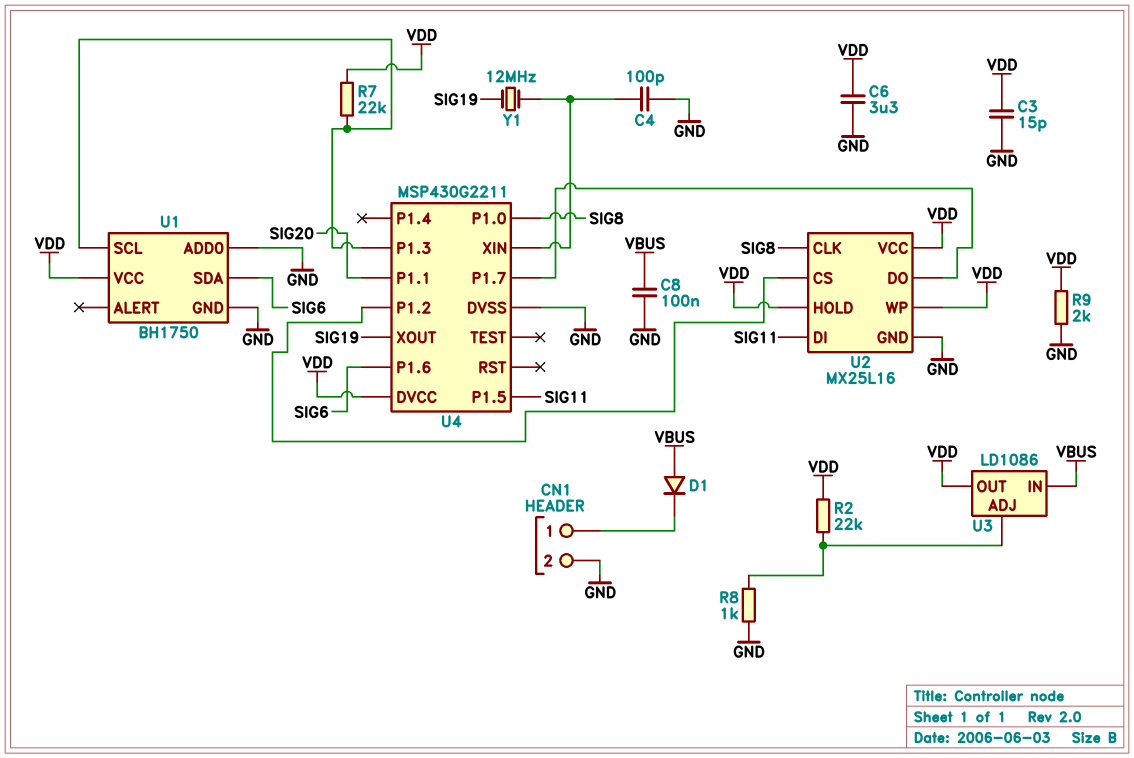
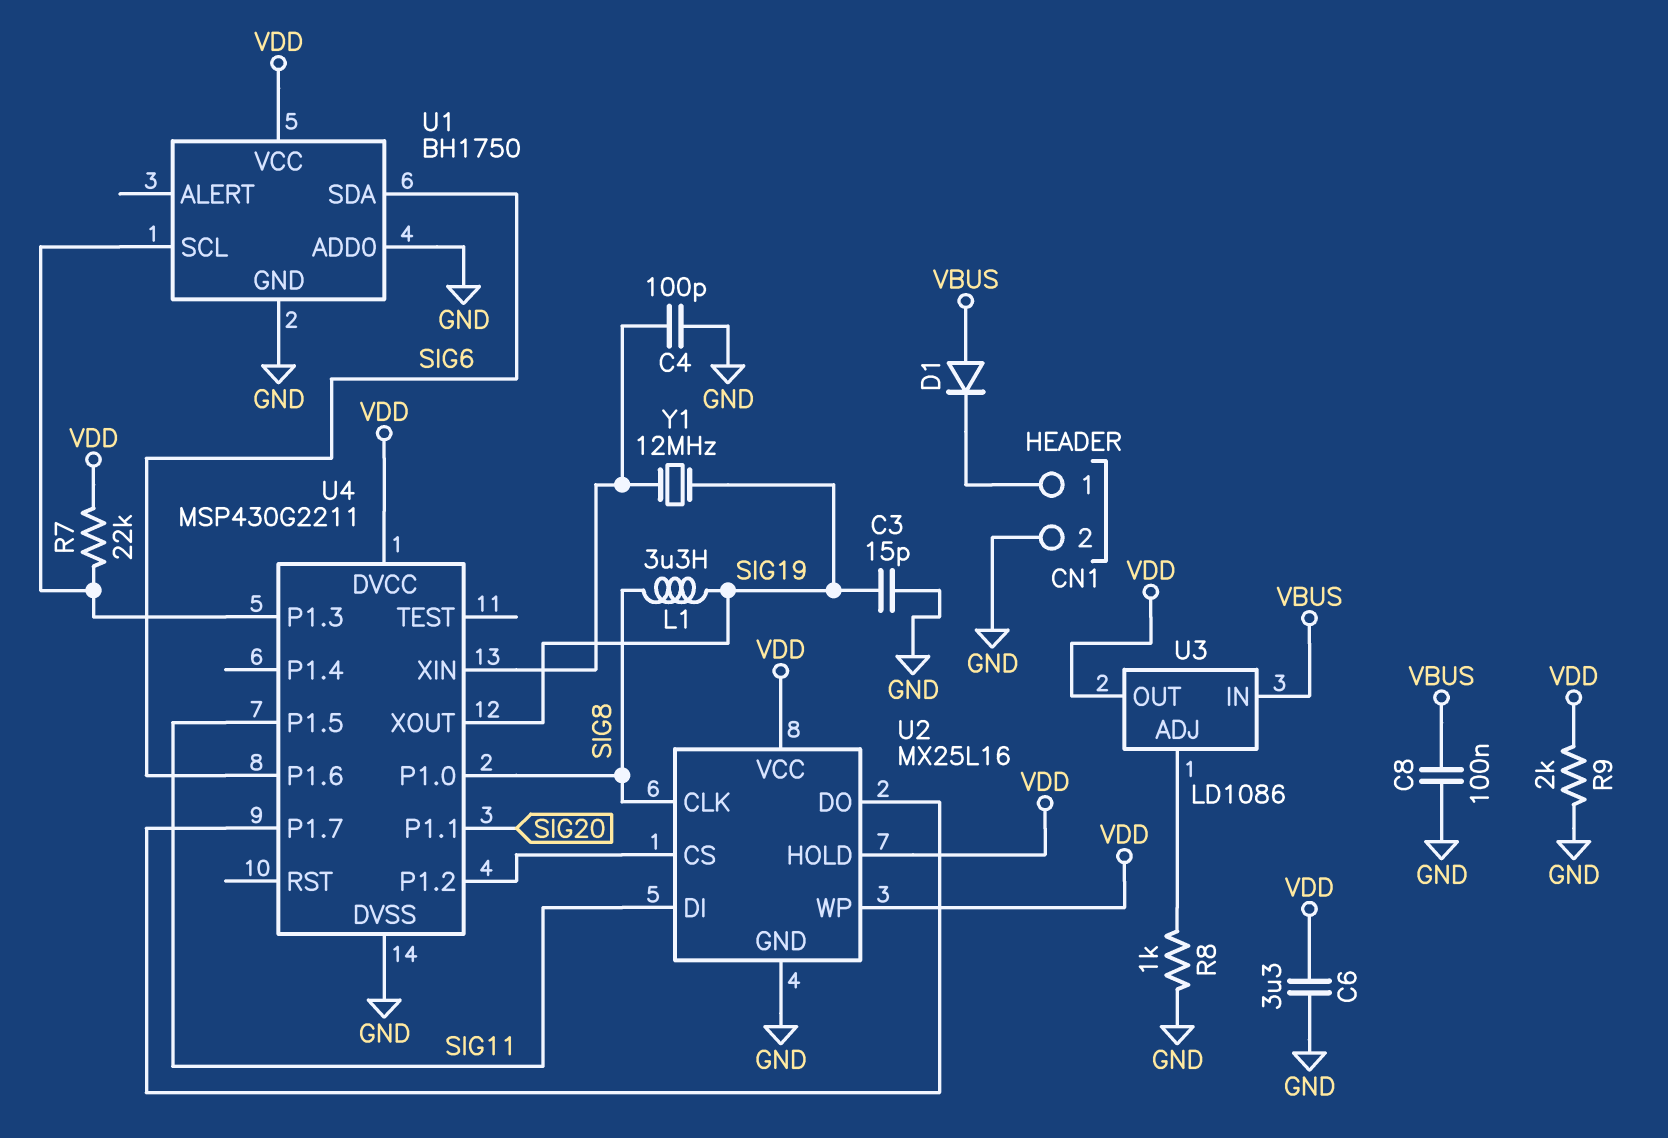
C3: 15pF (GND, VDD) -> 15pF (GND, SIG19)
L1: none -> 3.3uH (SIG8, SIG19)
R2: 22k (U3/ADJ, VDD) -> none

